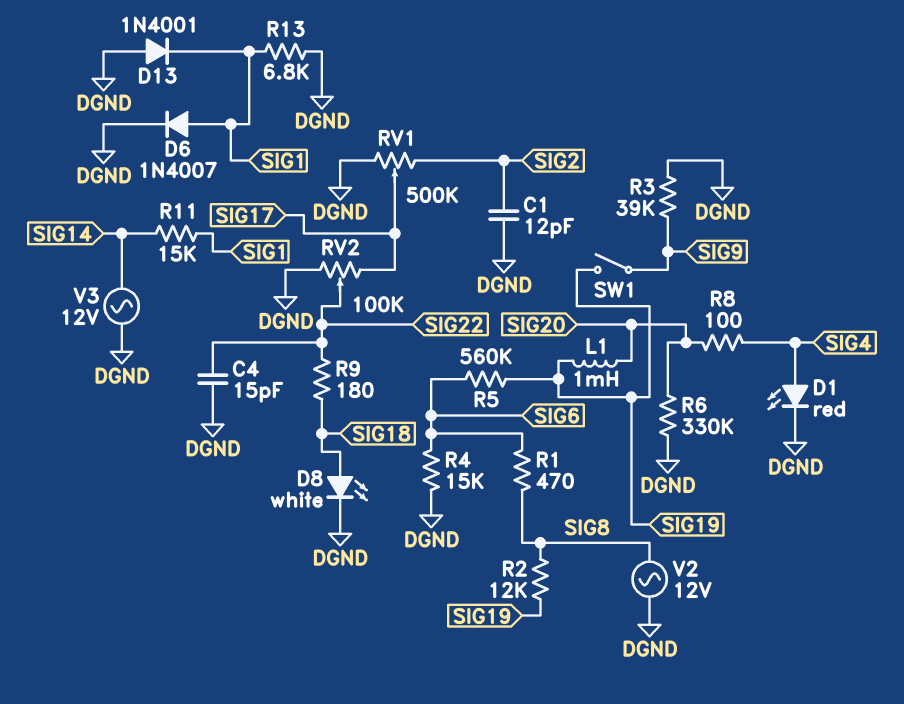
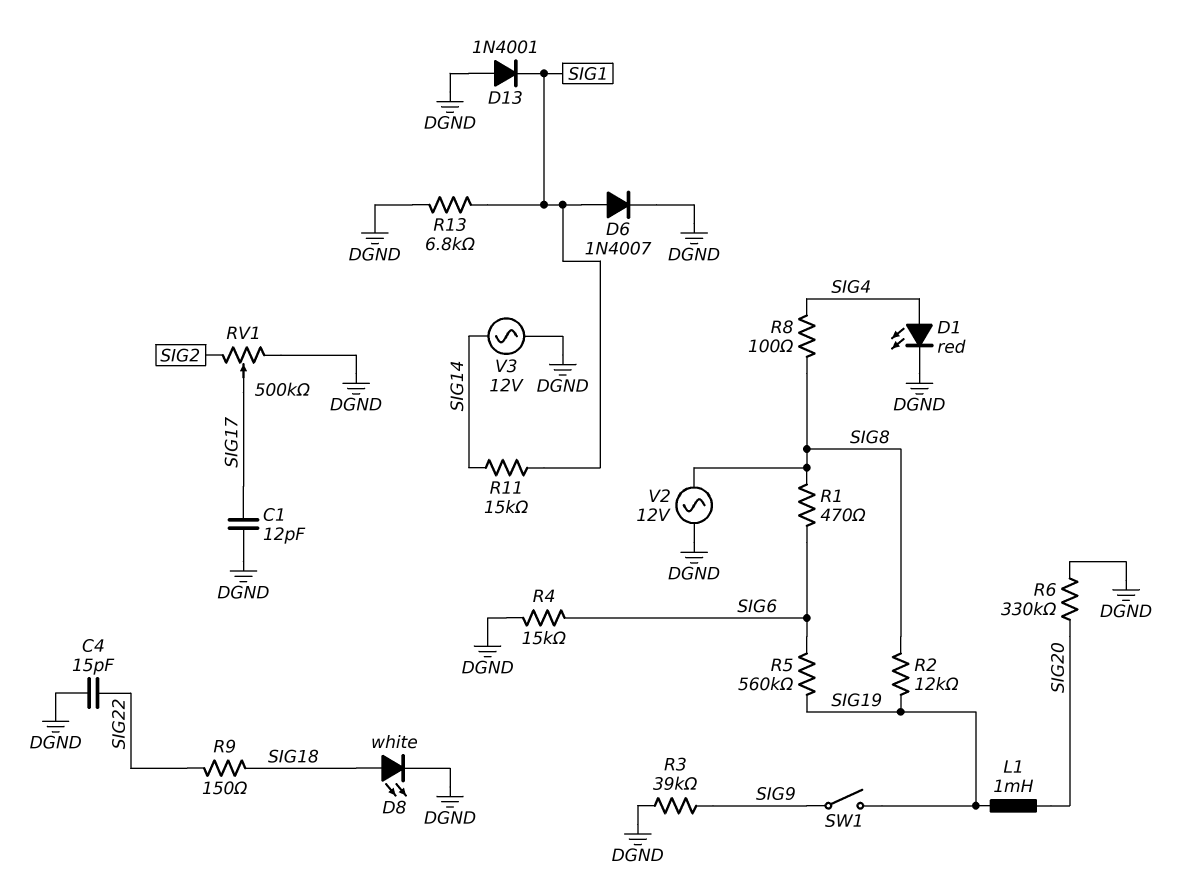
C1: 12pF (DGND, SIG2) -> 12pF (DGND, SIG17)
R8: 100 (SIG4, SIG20) -> 100 (SIG4, SIG8)
R9: 180 (SIG18, SIG22) -> 150 (SIG18, SIG22)
RV2: 100k (DGND, SIG17, wiper SIG22) -> none

